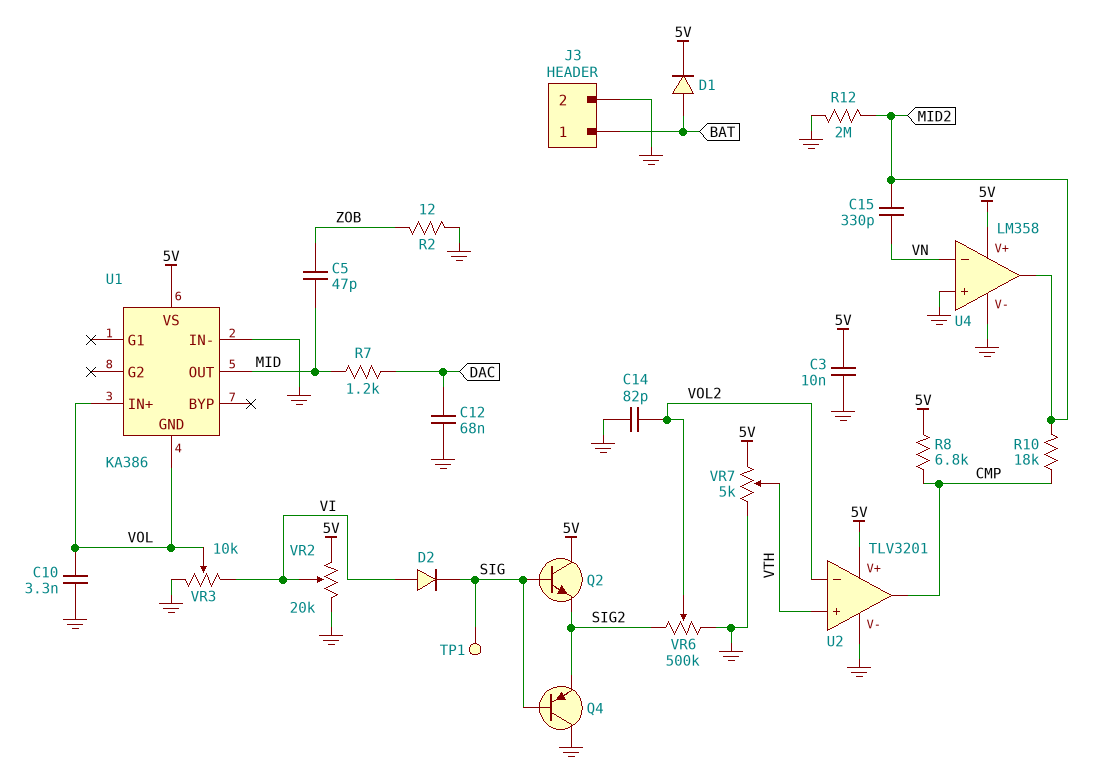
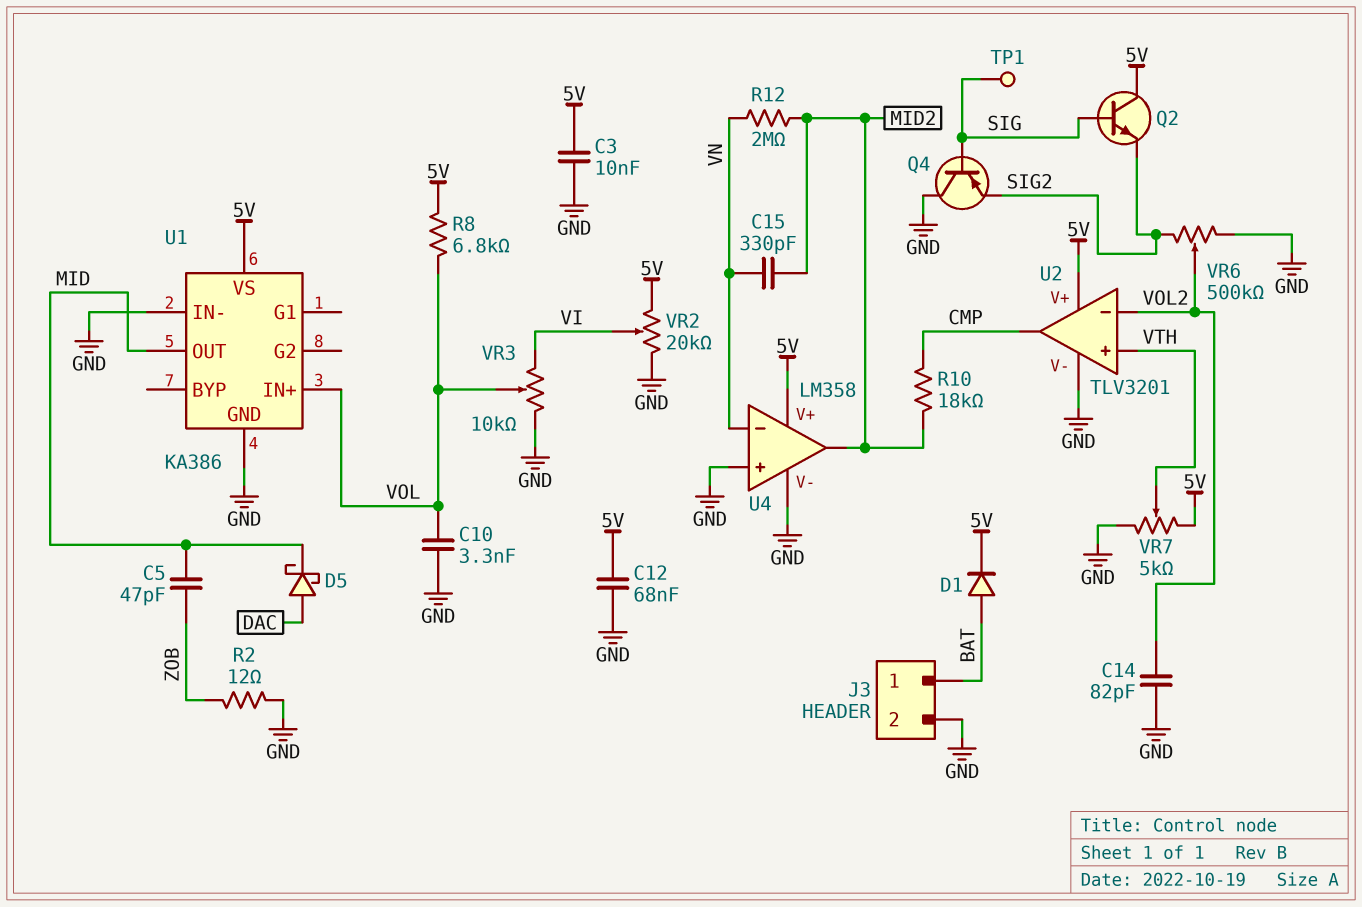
C12: 68nF (DAC, GND) -> 68nF (5V, GND)
D2: diode (A VI, K SIG) -> none
D5: none -> schottky (A DAC, K MID)
R7: 1.2k (DAC, MID) -> none
R8: 6.8k (5V, CMP) -> 6.8k (5V, VOL)
R12: 2M (GND, MID2) -> 2M (MID2, VN)
U1 pin GND: VOL -> GND

